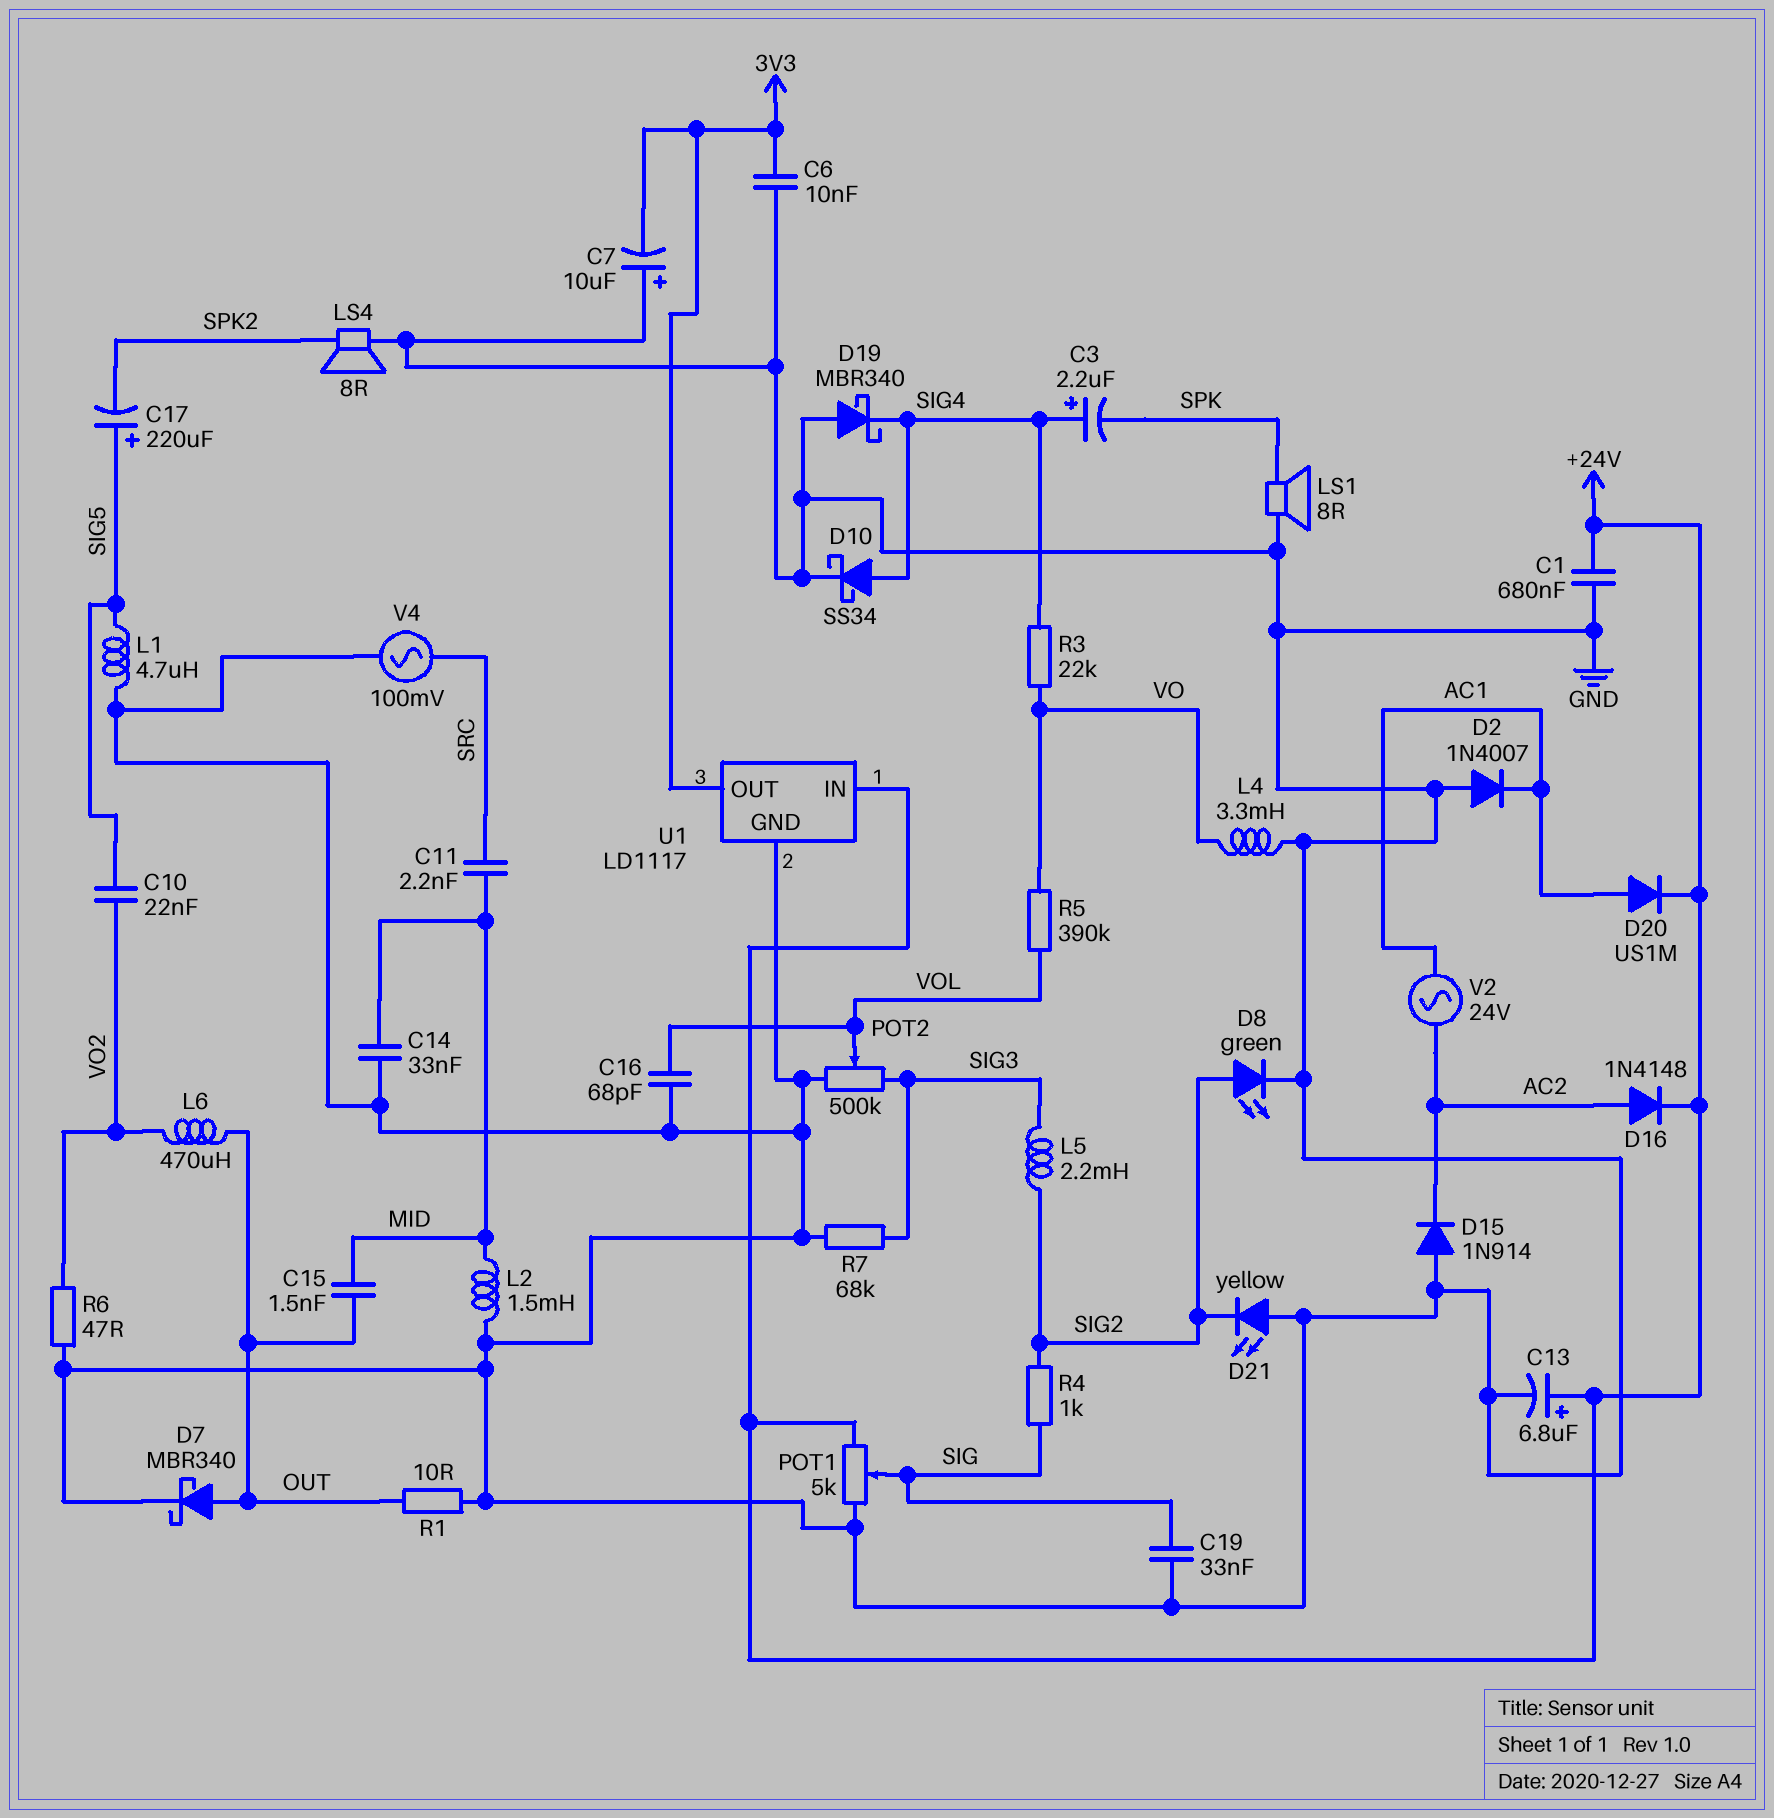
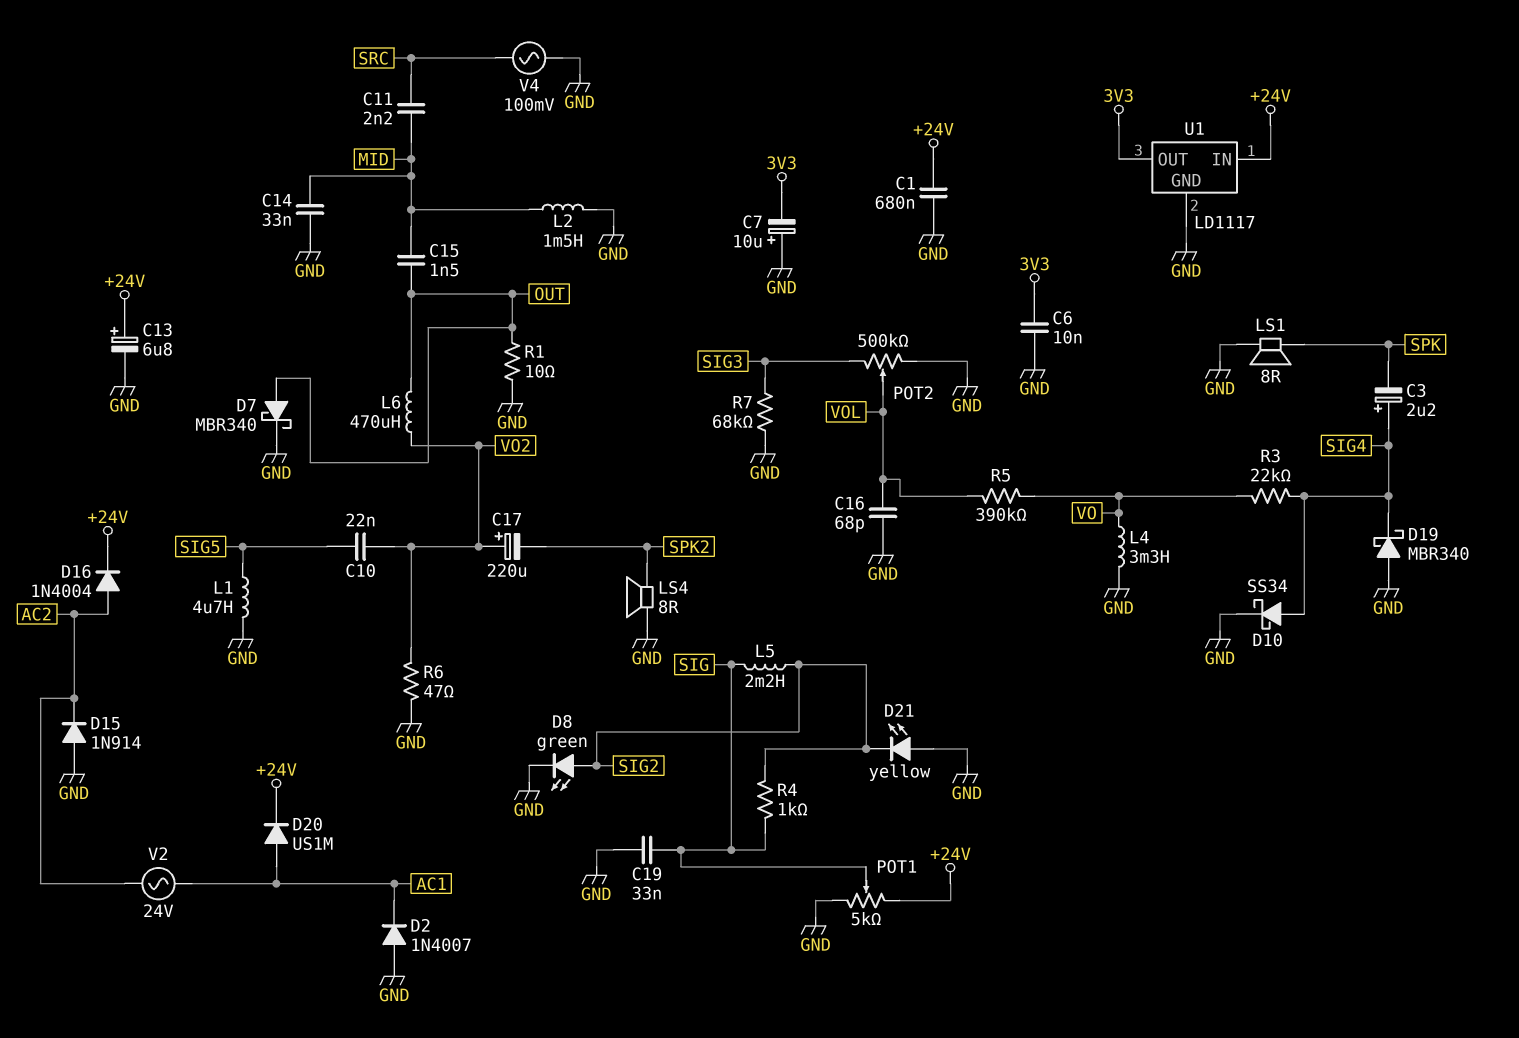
C17: 220uF (plus SIG5, minus SPK2) -> 220uF (plus VO2, minus SPK2)
D16: diode 1N4148 (A AC2, K +24V) -> diode 1N4004 (A AC2, K +24V)
L5: 2.2mH (SIG2, SIG3) -> 2.2mH (SIG, SIG2)

